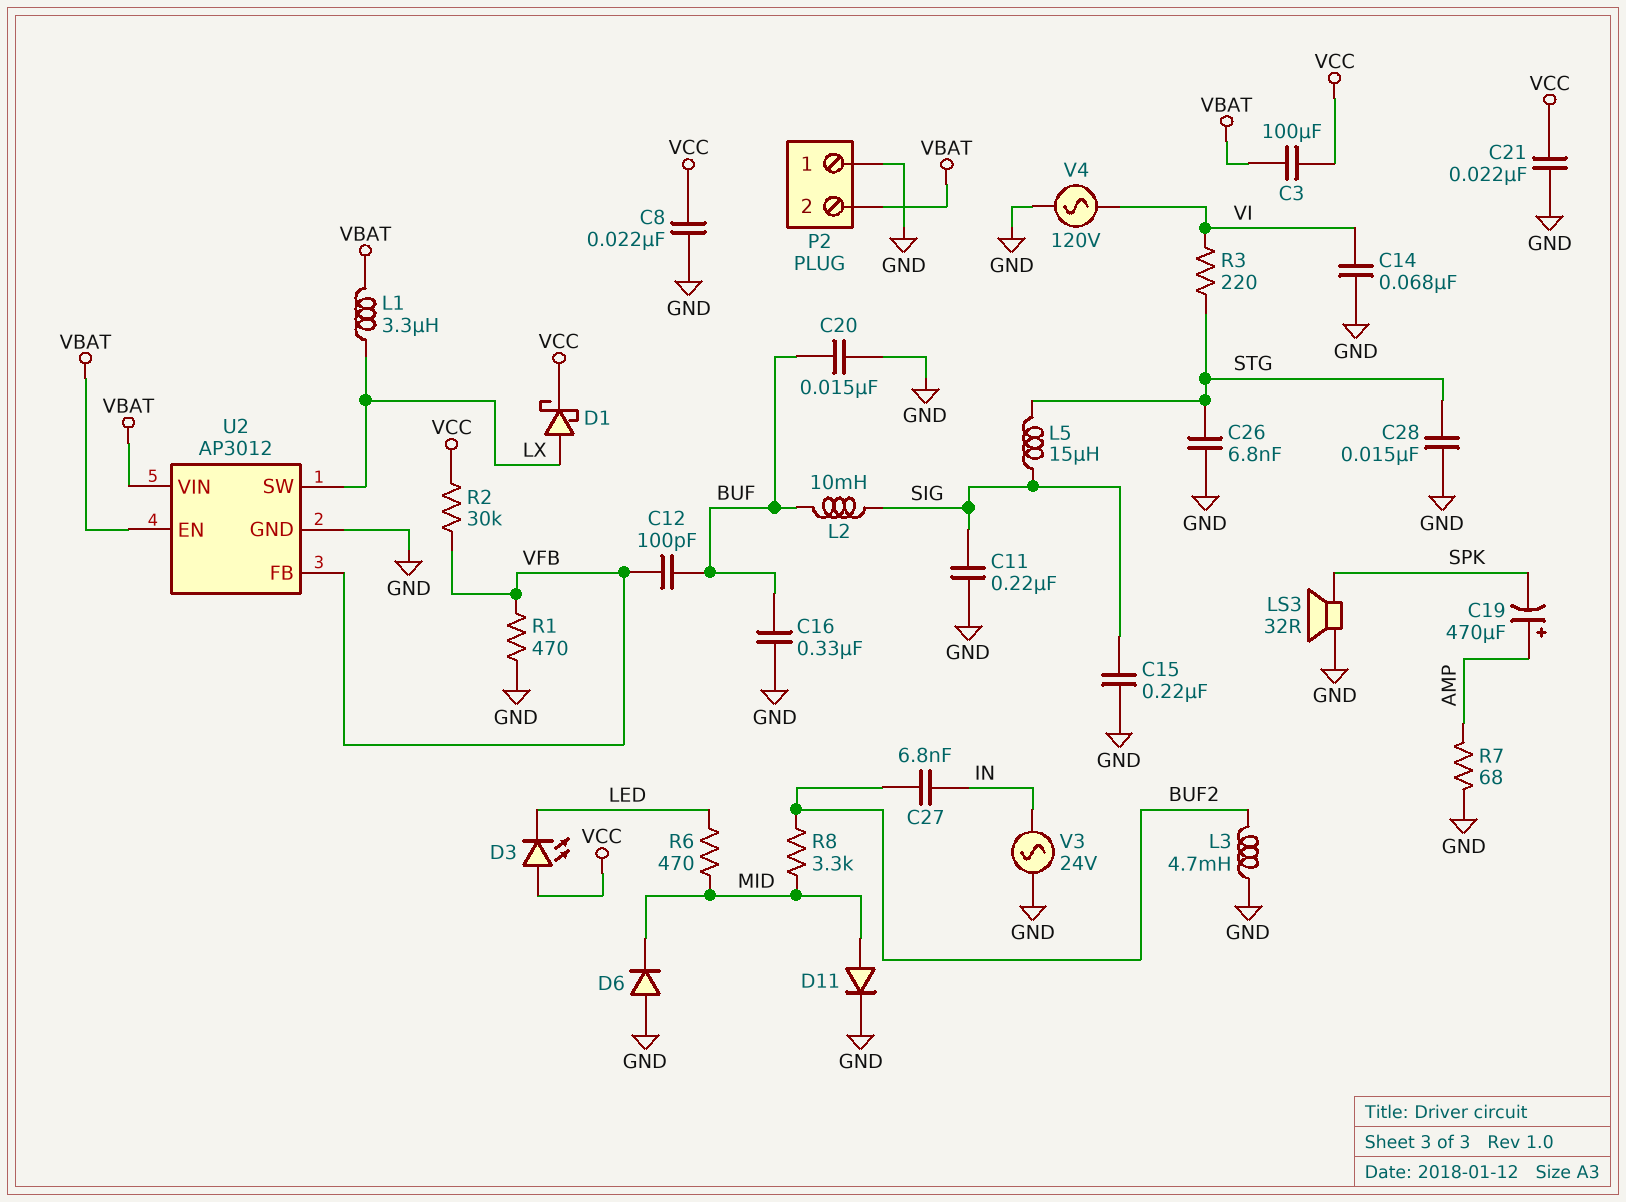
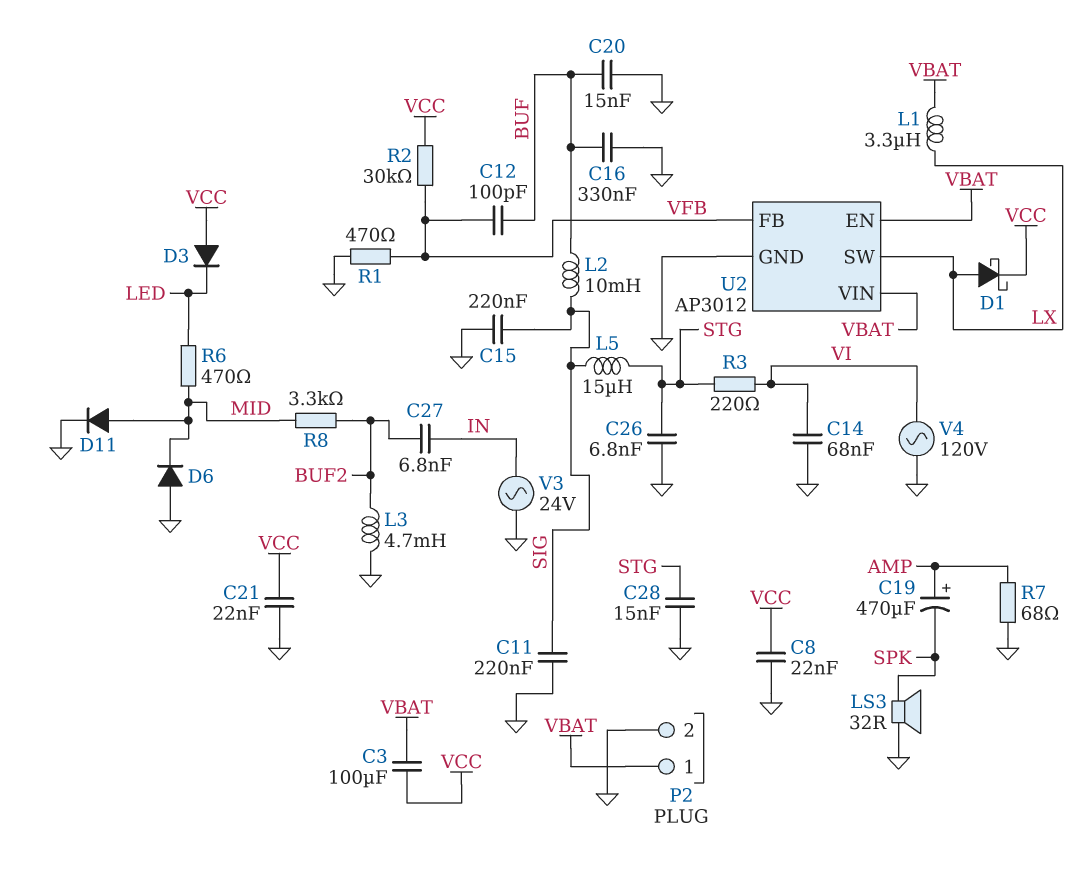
D3: LED (A VCC, K LED) -> diode (A VCC, K LED)
P2 pin 1: GND -> VBAT
P2 pin 2: VBAT -> GND

